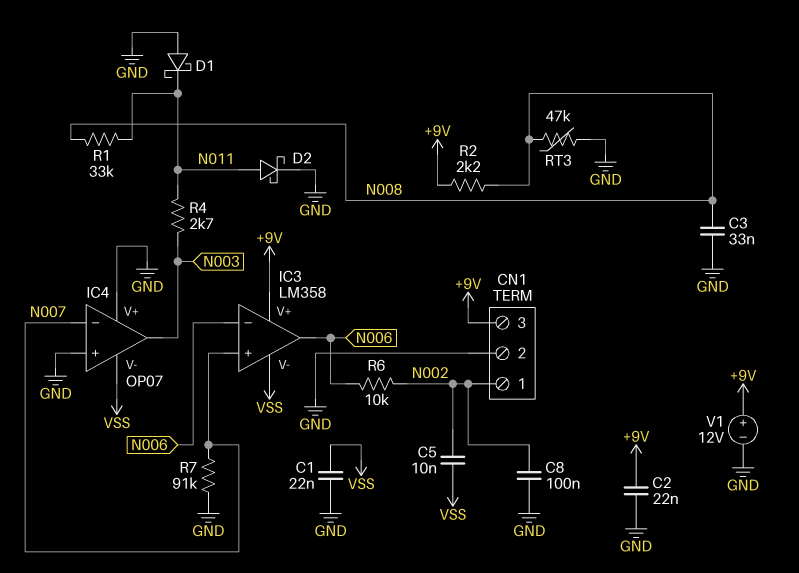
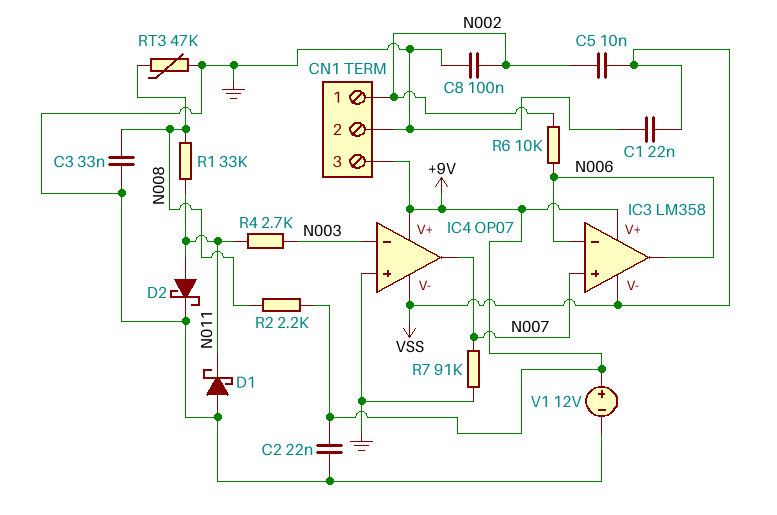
IC4 pin V+: GND -> +9V
IC4 pin in-: N007 -> N003
IC4 pin out: N003 -> N007

